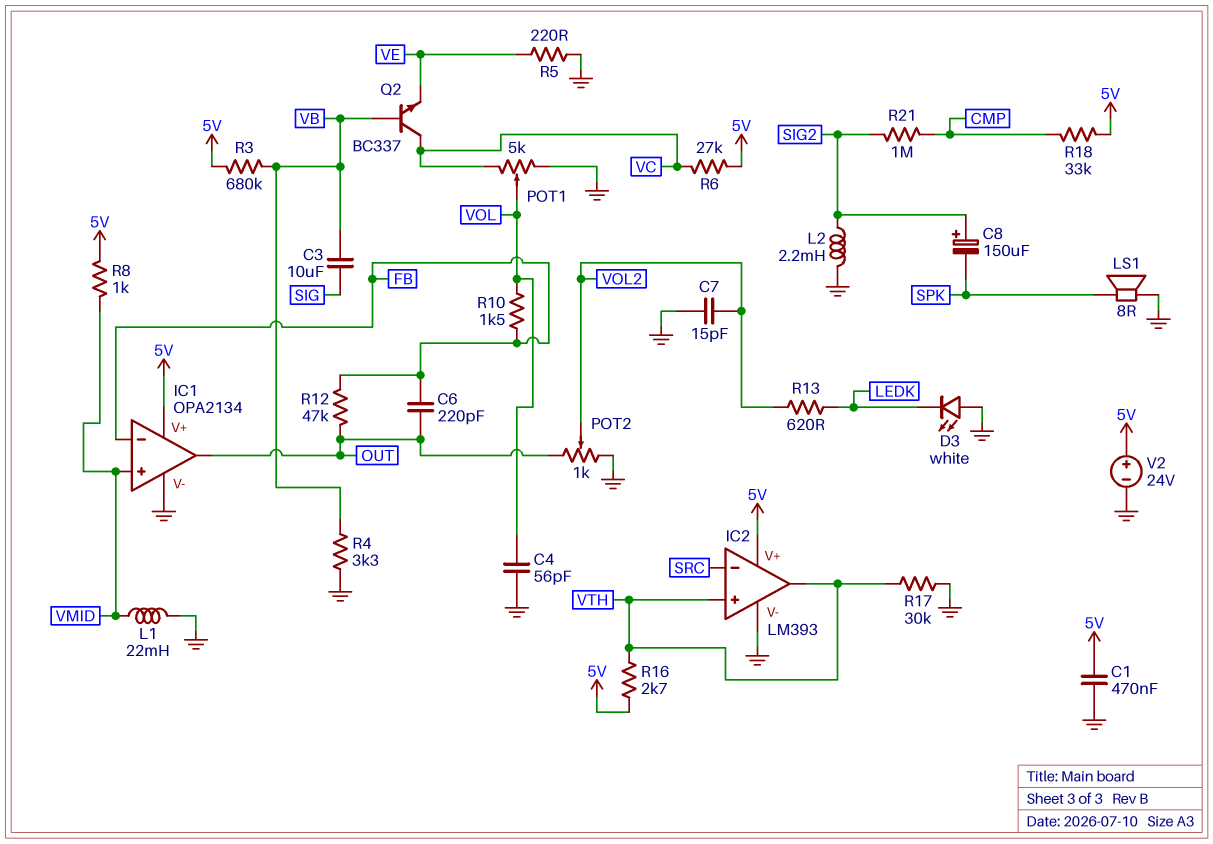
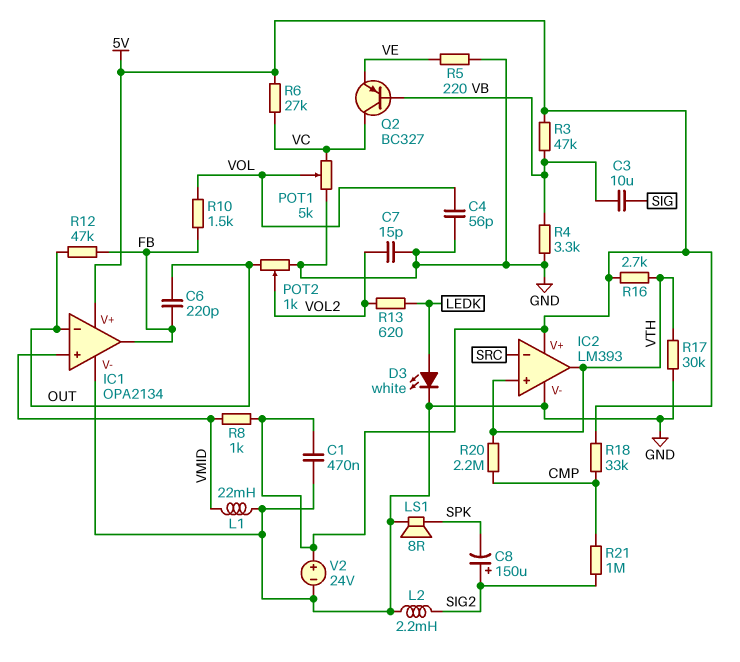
D3: LED white (A GND, K LEDK) -> LED white (A LEDK, K GND)
IC1 pin in-: FB -> OUT
IC1 pin out: OUT -> FB
Q2: NPN BC337 (B VB, C VC, E VE) -> PNP BC327 (B VB, C VC, E VE)
R3: 680k (5V, VB) -> 47k (5V, VB)
R20: none -> 2.2M (CMP, VTH)

